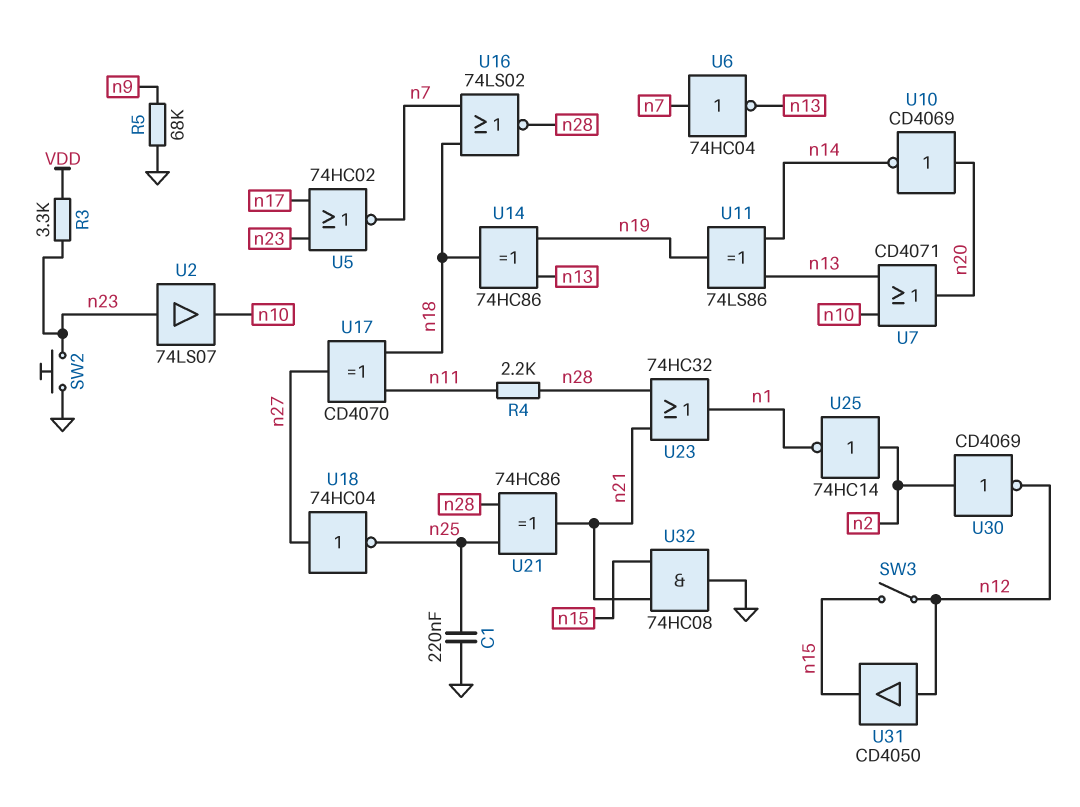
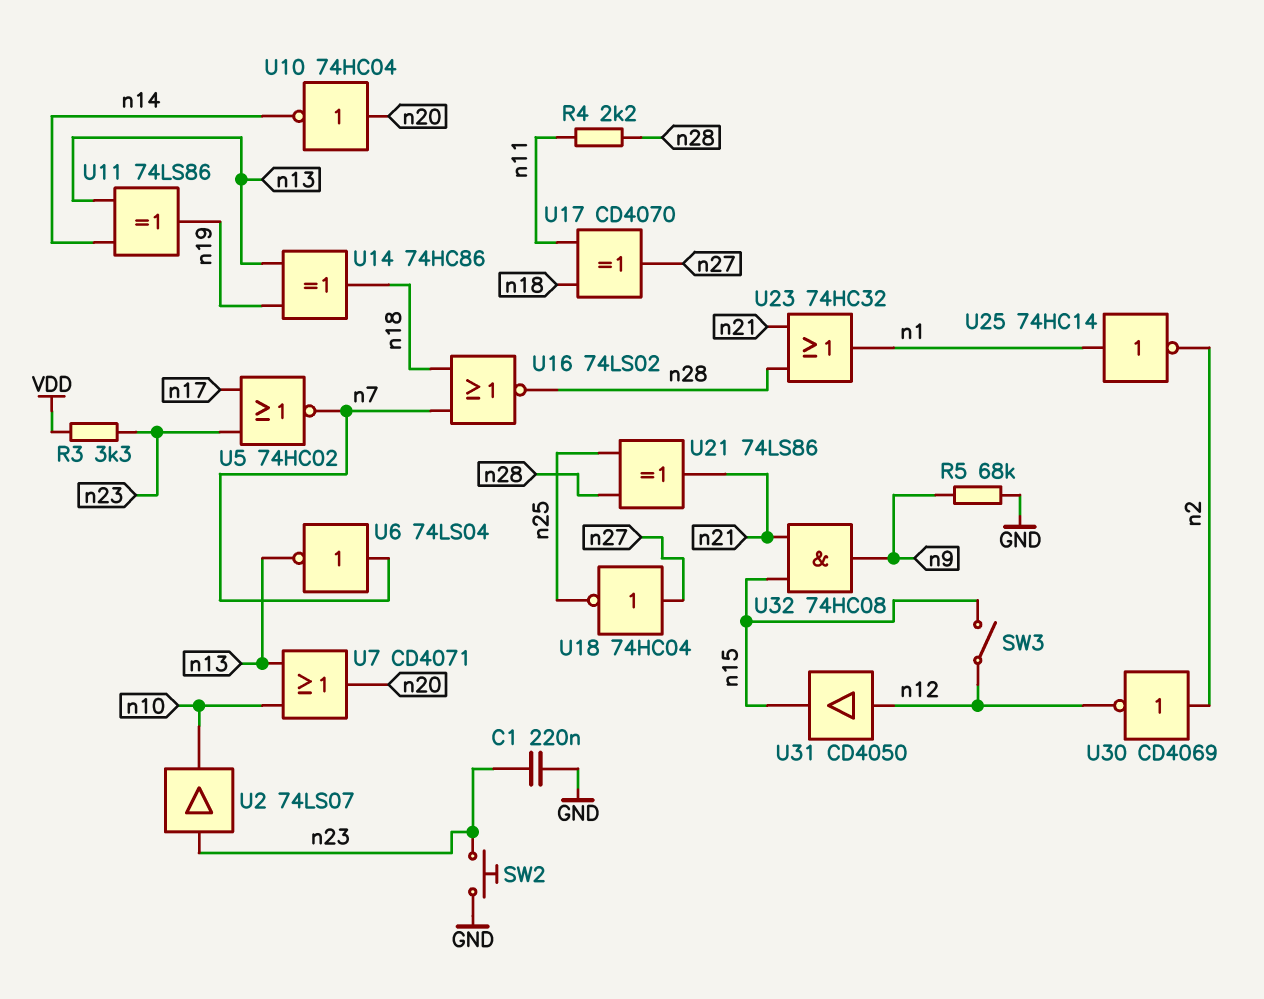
C1: 220nF (GND, n25) -> 220nF (GND, n23)
U6: NOT 74HC04 (in n7, out n13) -> NOT 74LS04 (in n7, out n13)
U10: NOT CD4069 (in n20, out n14) -> NOT 74HC04 (in n20, out n14)
U21: XOR 74HC86 (in n25, in n28, out n21) -> XOR 74LS86 (in n25, in n28, out n21)
U25: NOT 74HC14 (in n2, out n1) -> NOT 74HC14 (in n1, out n2)
U32: AND 74HC08 (in n15, in n21, out GND) -> AND 74HC08 (in n15, in n21, out n9)

